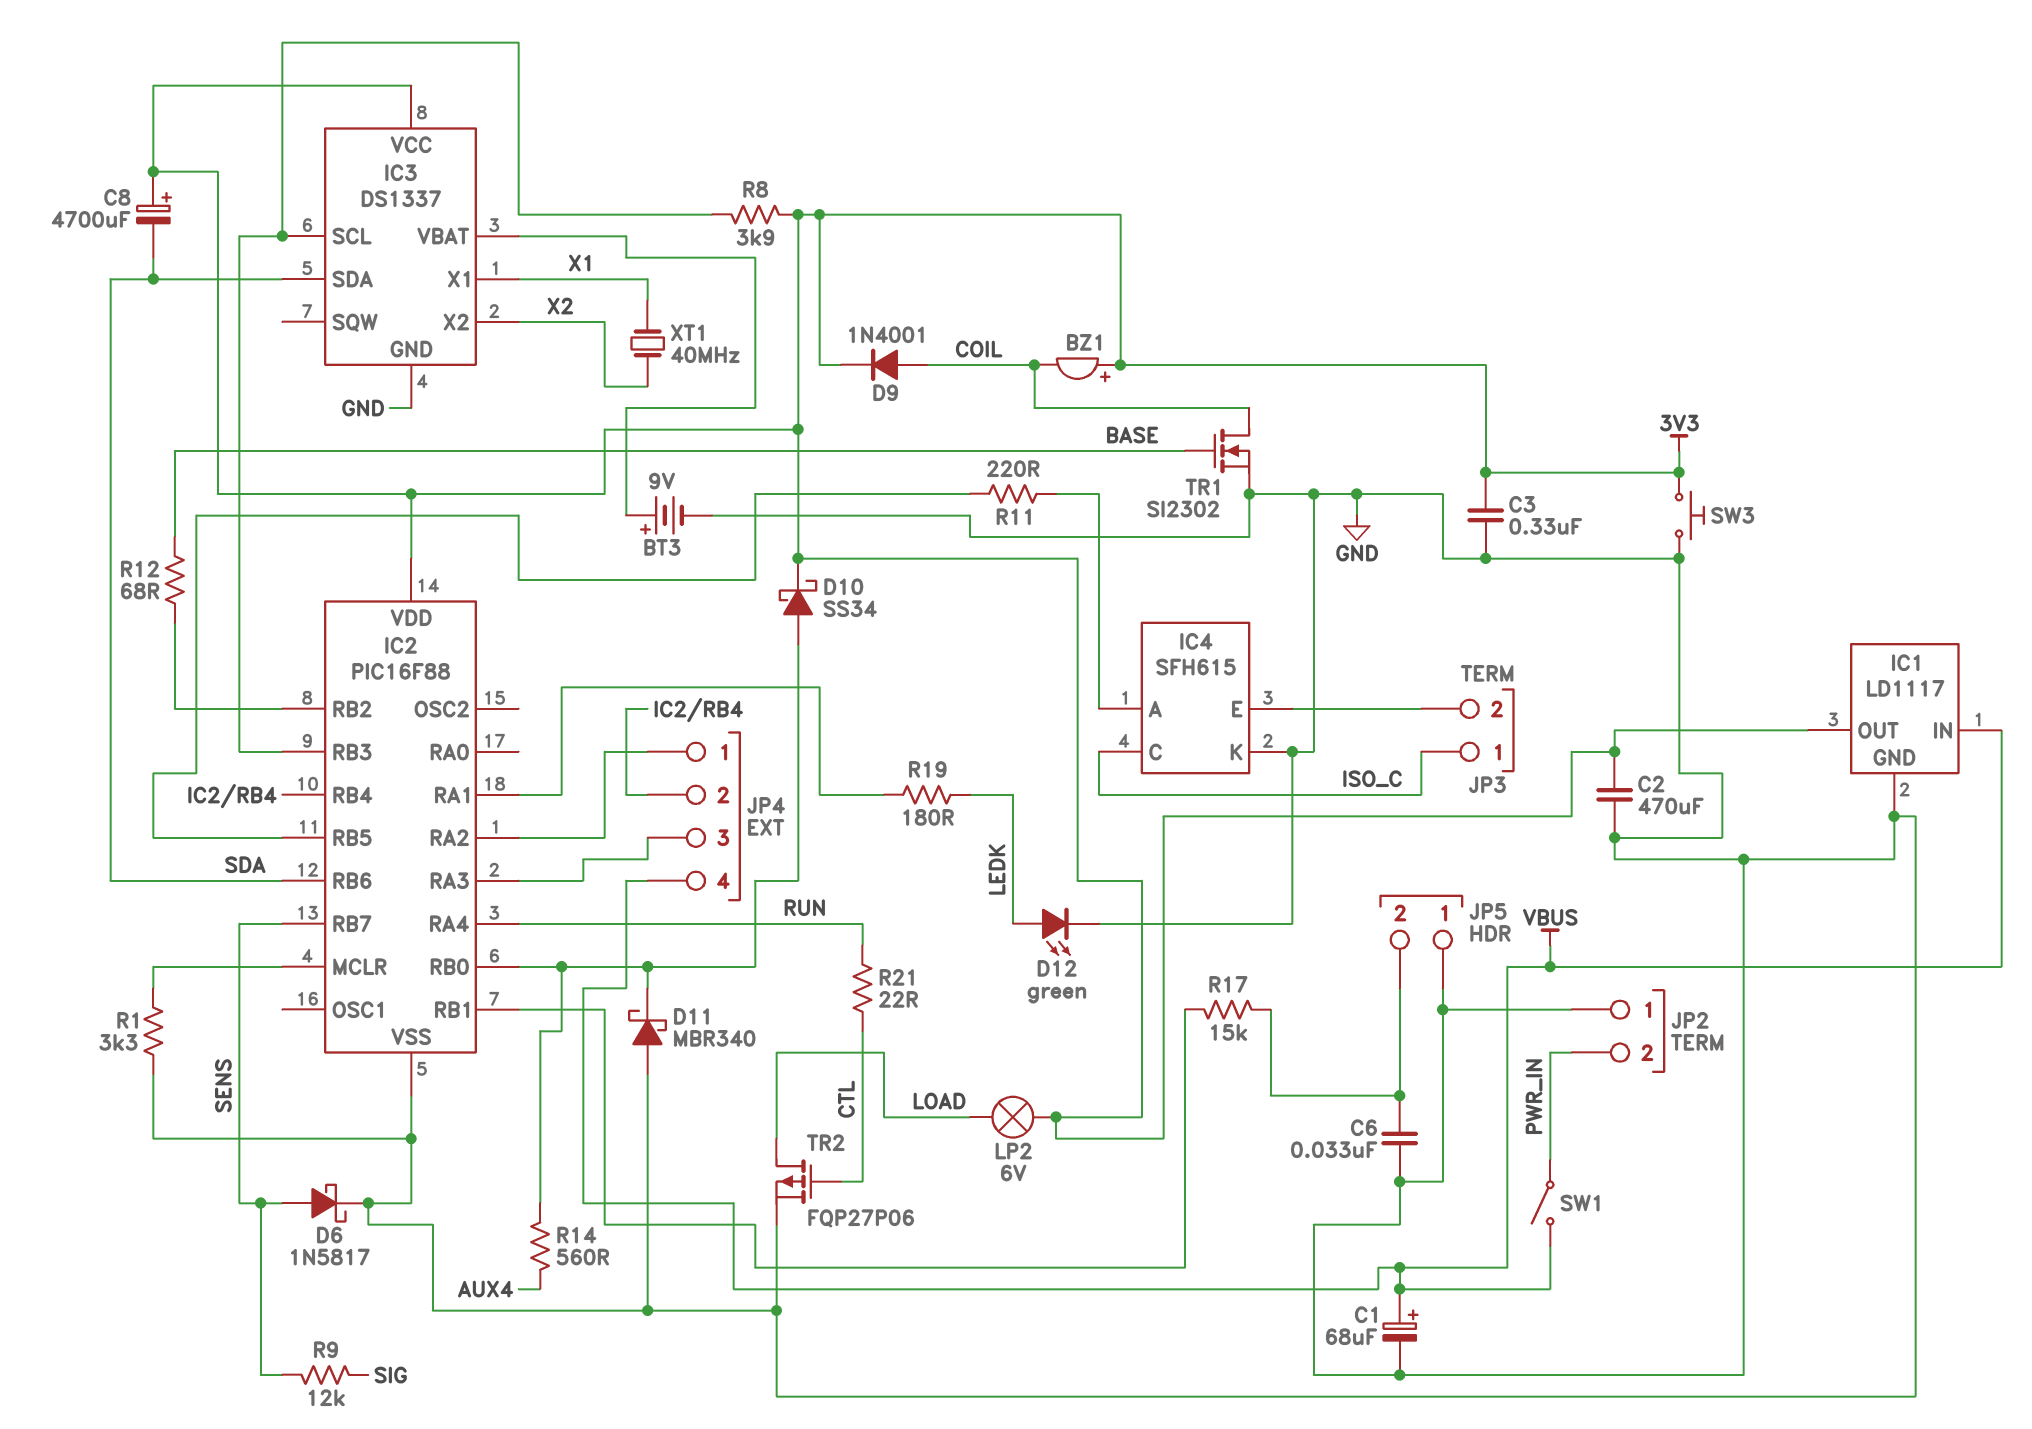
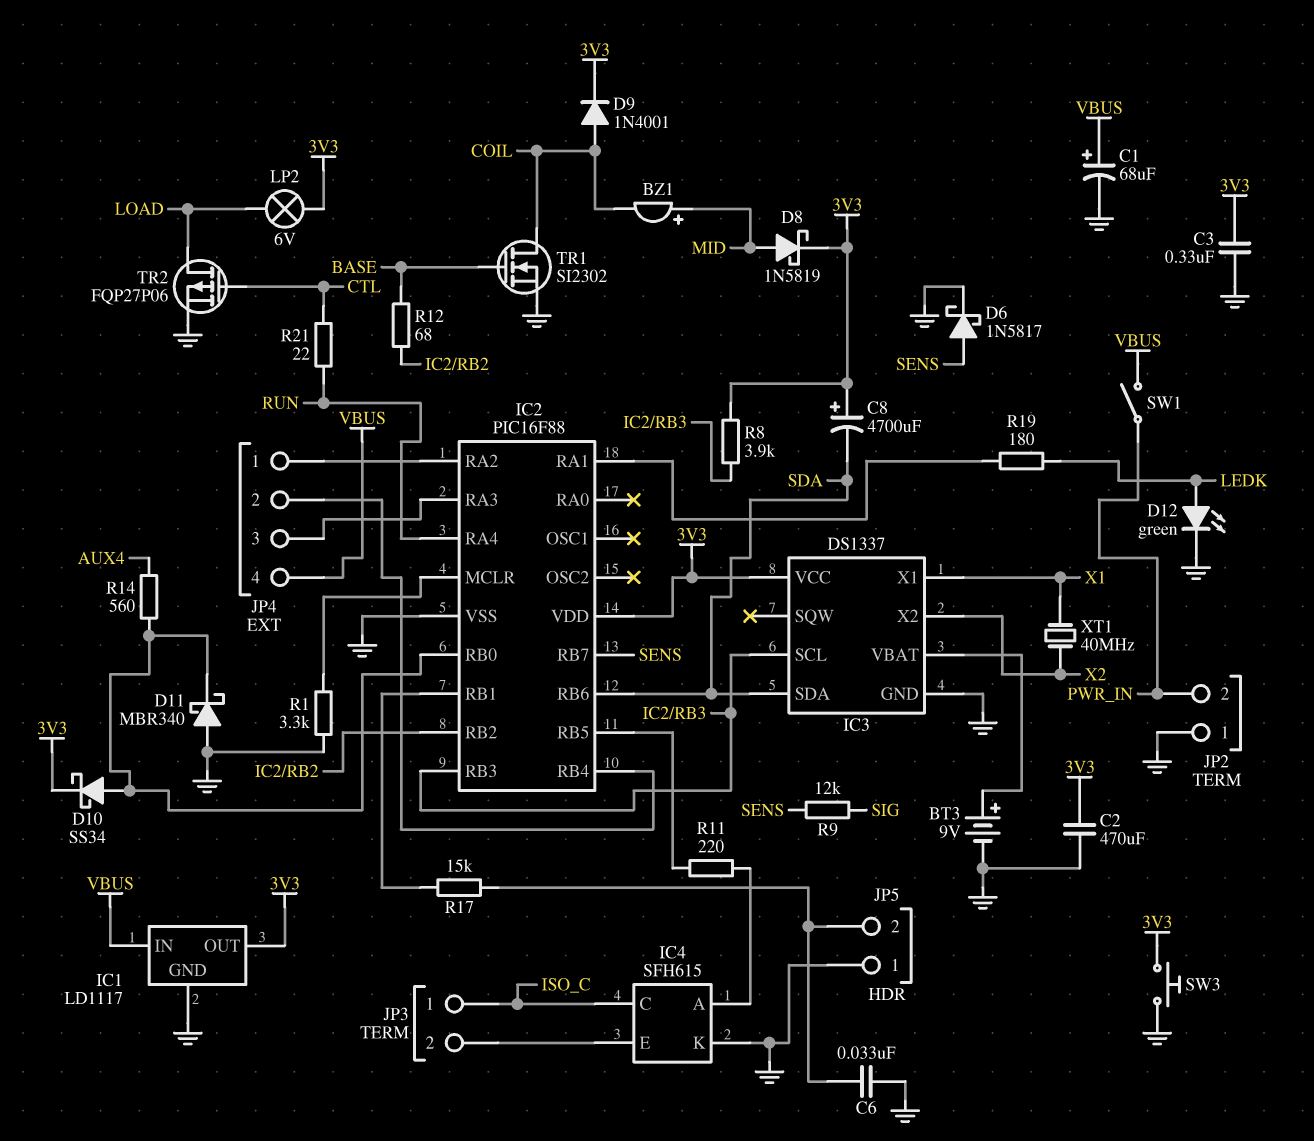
BZ1: buzzer (plus 3V3, minus COIL) -> buzzer (plus MID, minus COIL)
D8: none -> schottky 1N5819 (A MID, K 3V3)

